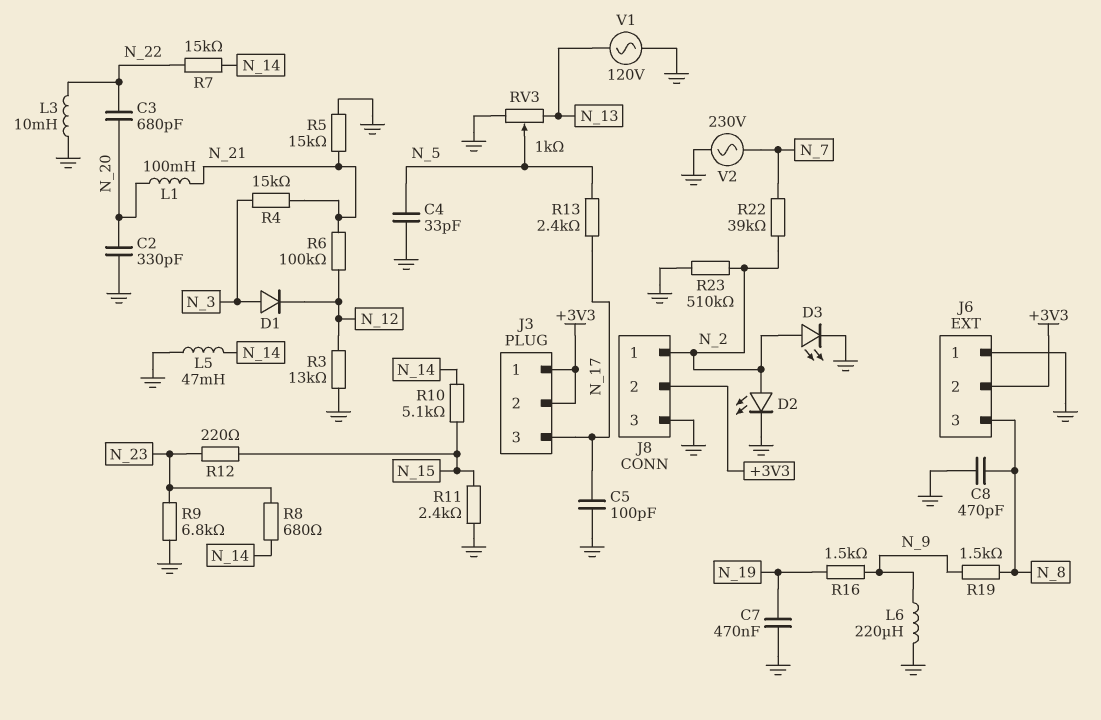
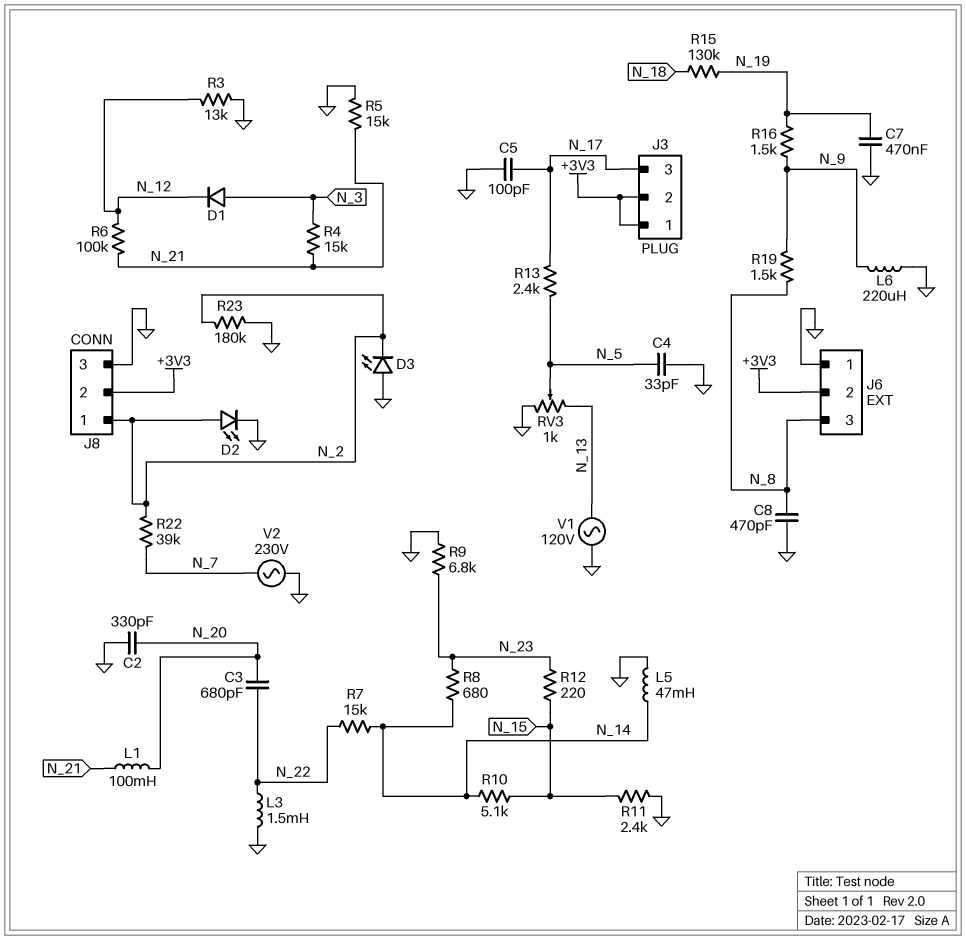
D3: LED (A N_2, K GND) -> LED (A GND, K N_2)
L3: 10mH (GND, N_22) -> 1.5mH (GND, N_22)
R15: none -> 130k (N_18, N_19)
R23: 510k (GND, N_2) -> 180k (GND, N_2)

